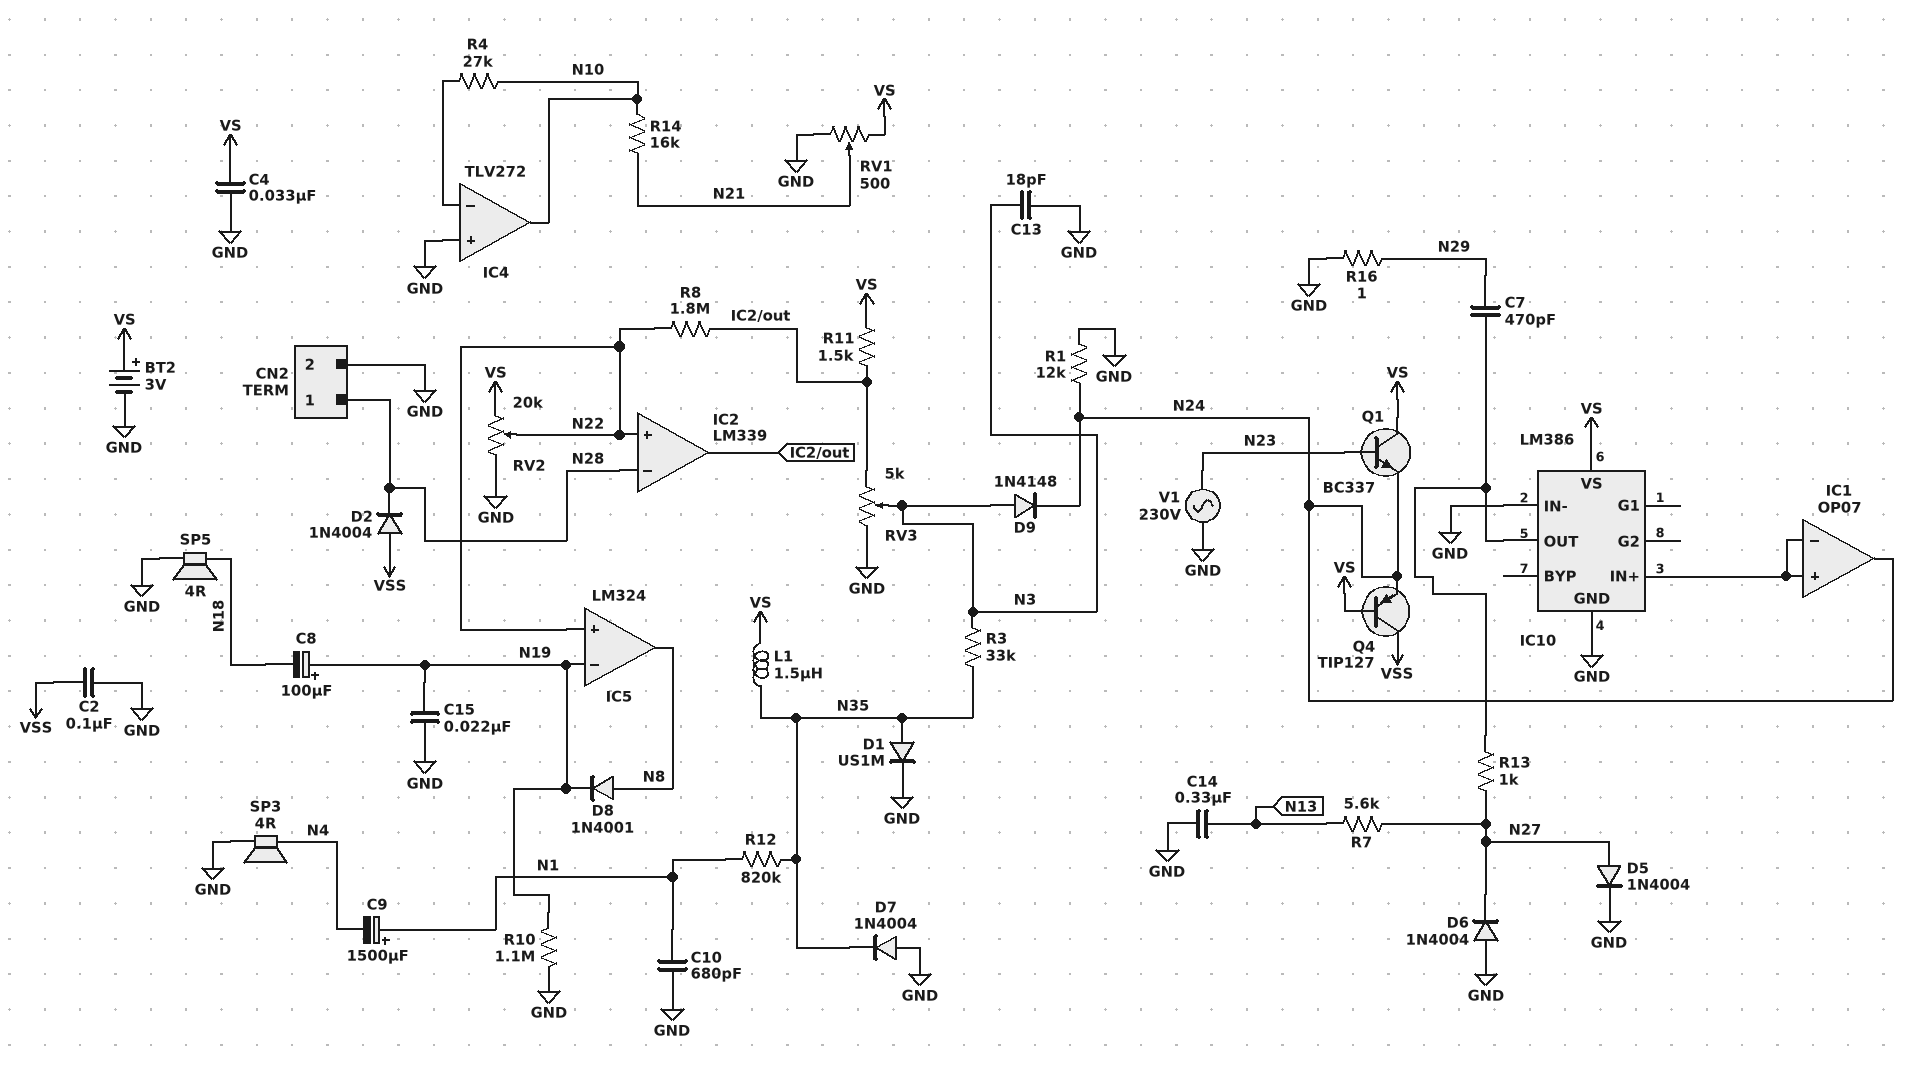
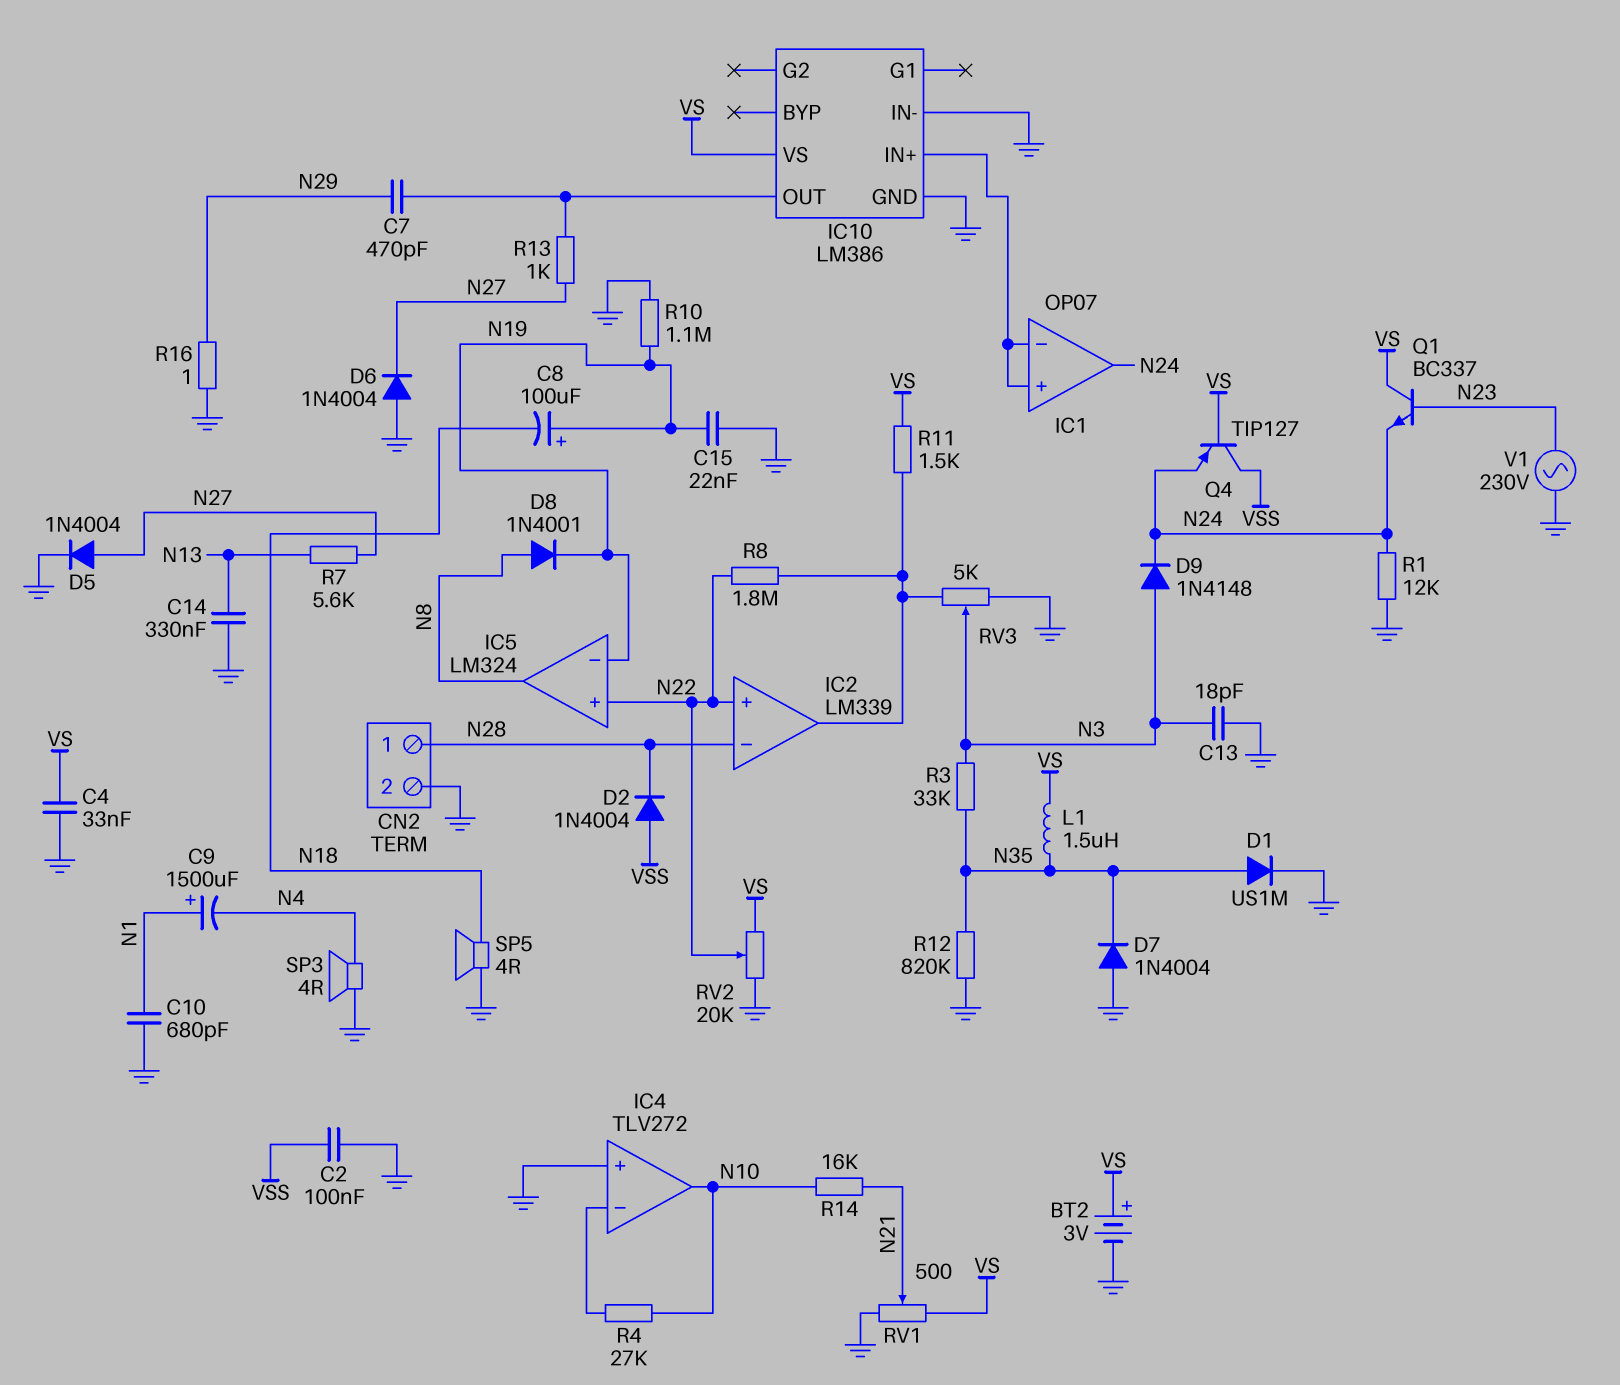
R12: 820k (N1, N35) -> 820k (GND, N35)

